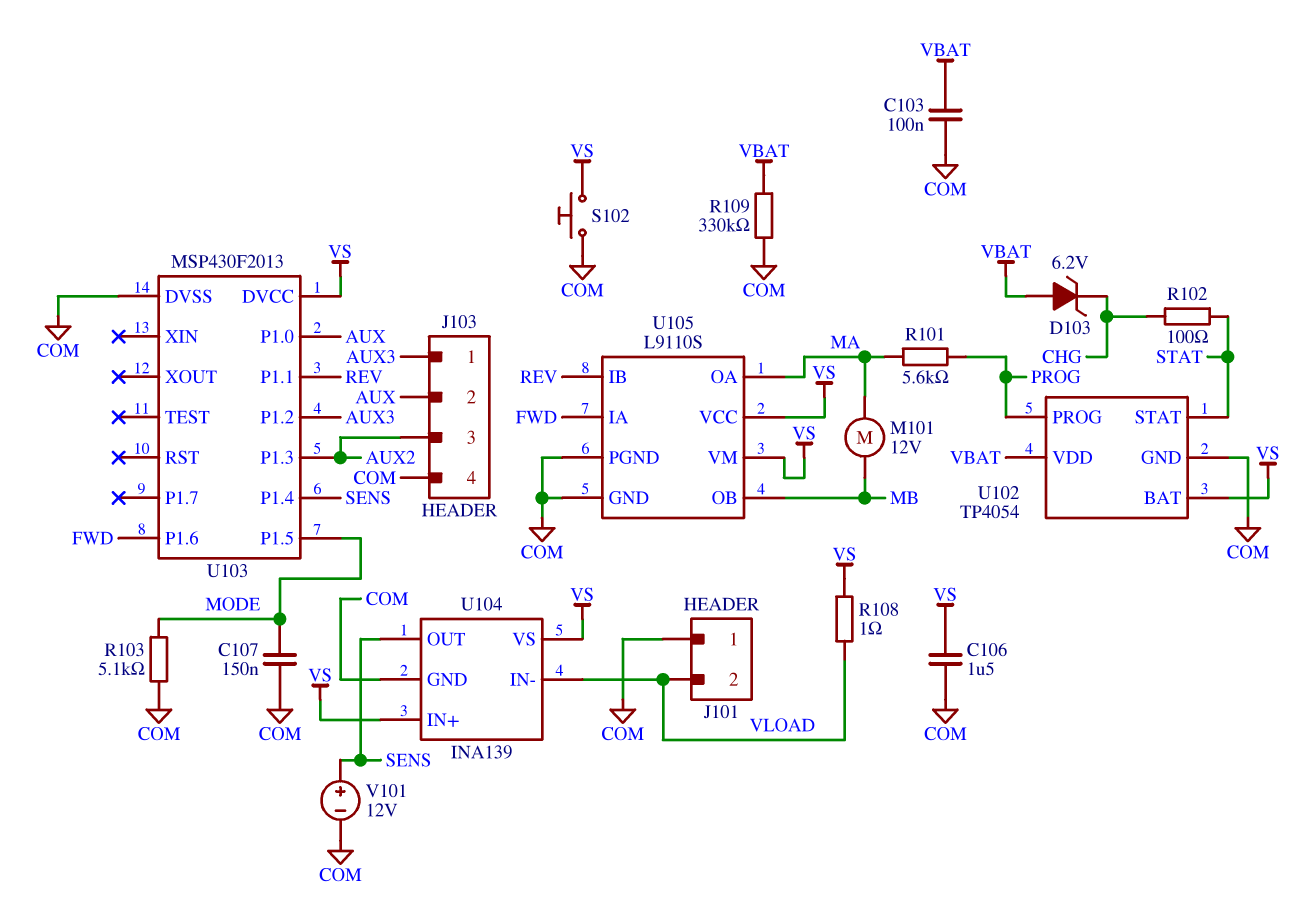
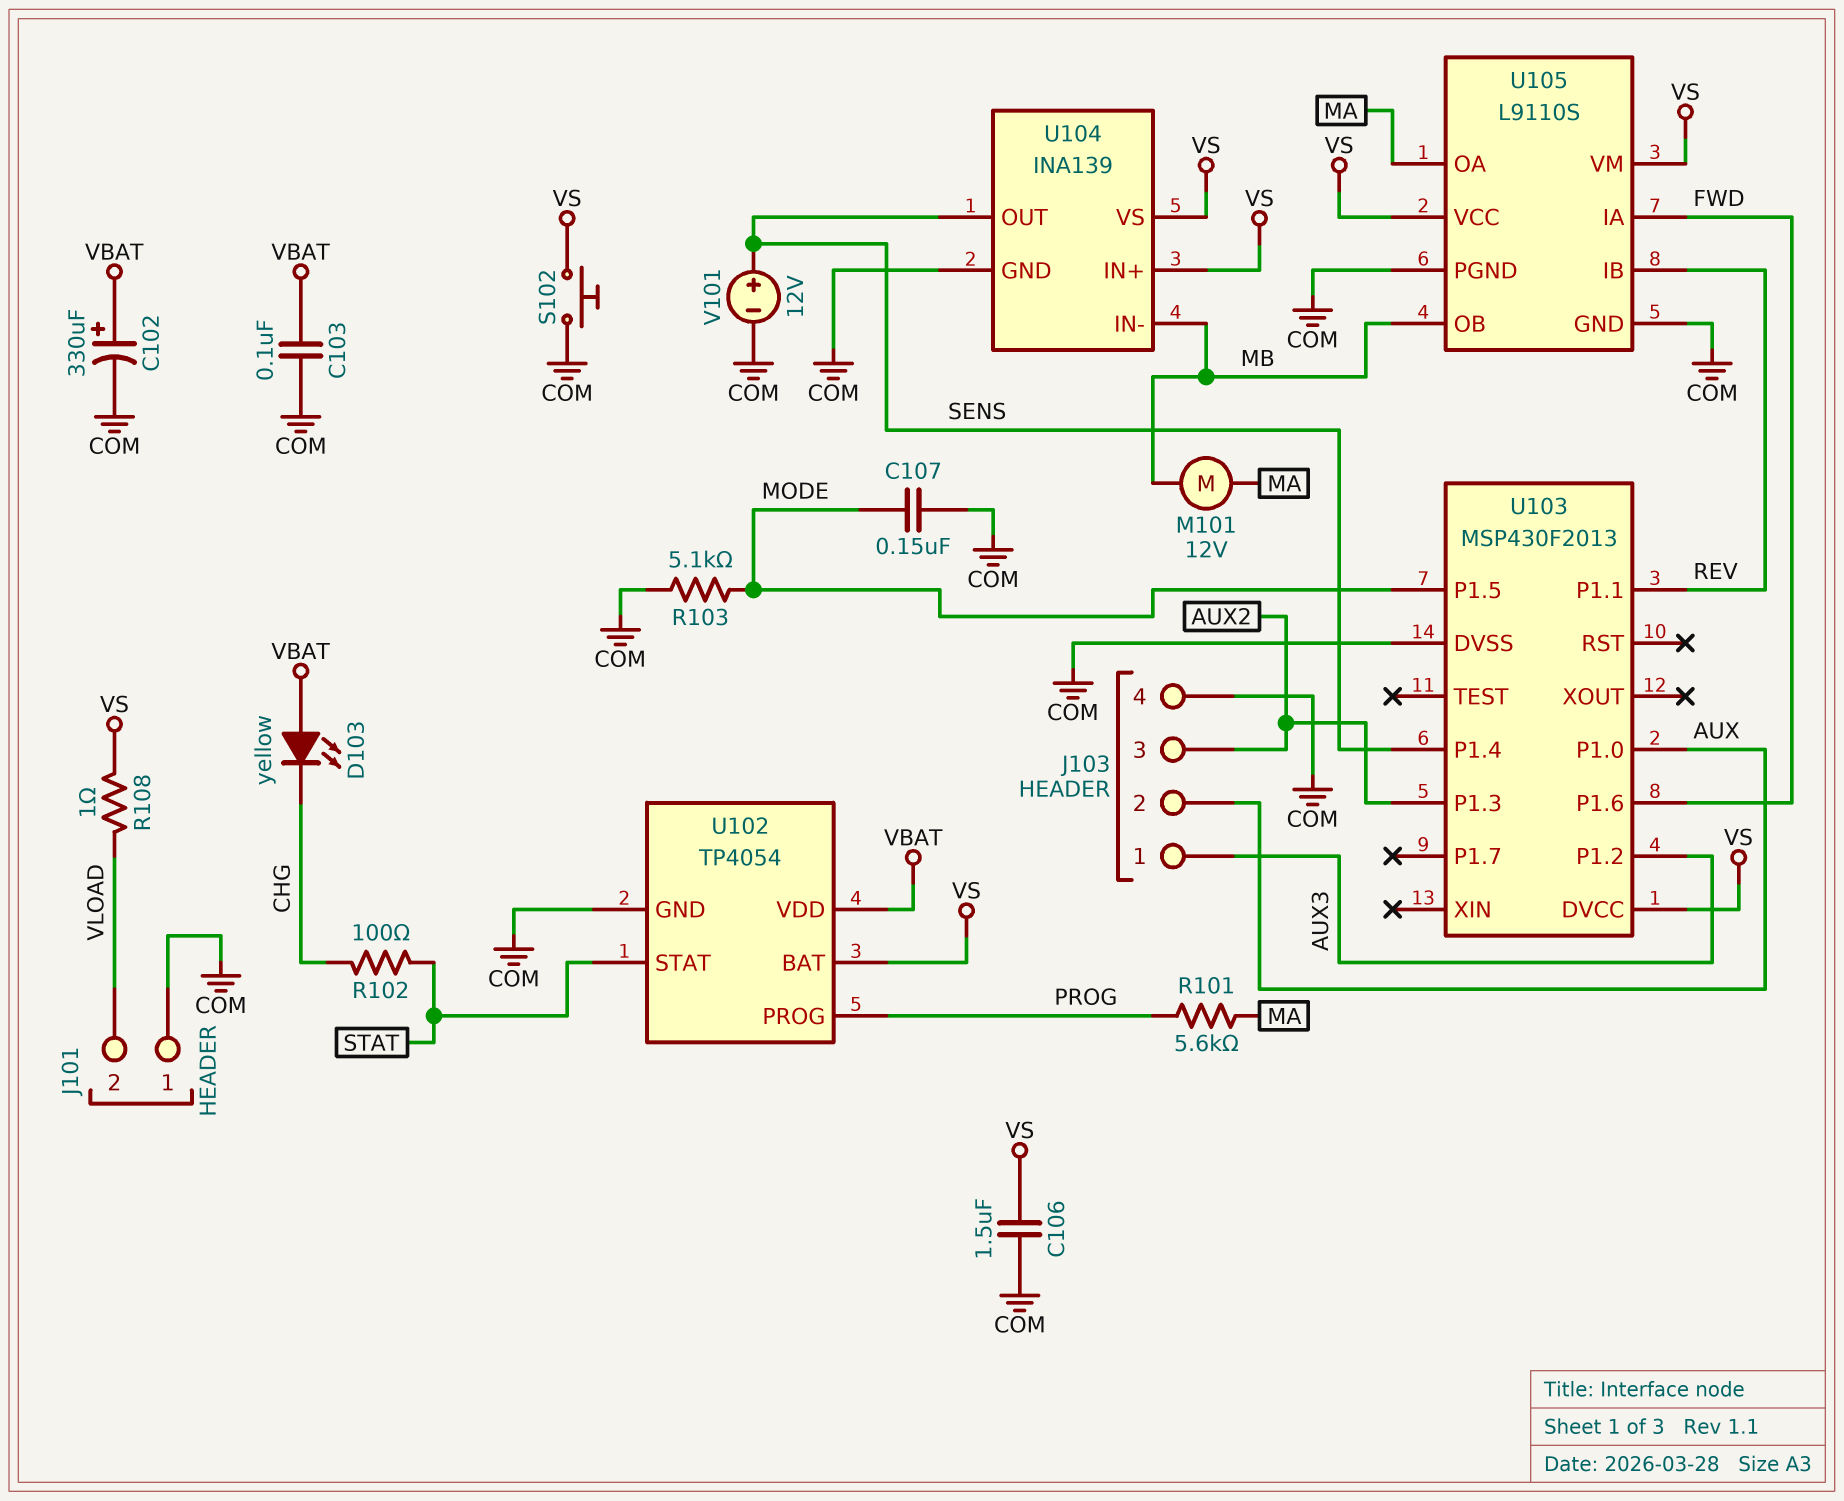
C102: none -> 330uF (plus VBAT, minus COM)
D103: zener 6.2V (A VBAT, K CHG) -> LED yellow (A VBAT, K CHG)
R109: 330k (COM, VBAT) -> none
U104 pin IN-: VLOAD -> MB

